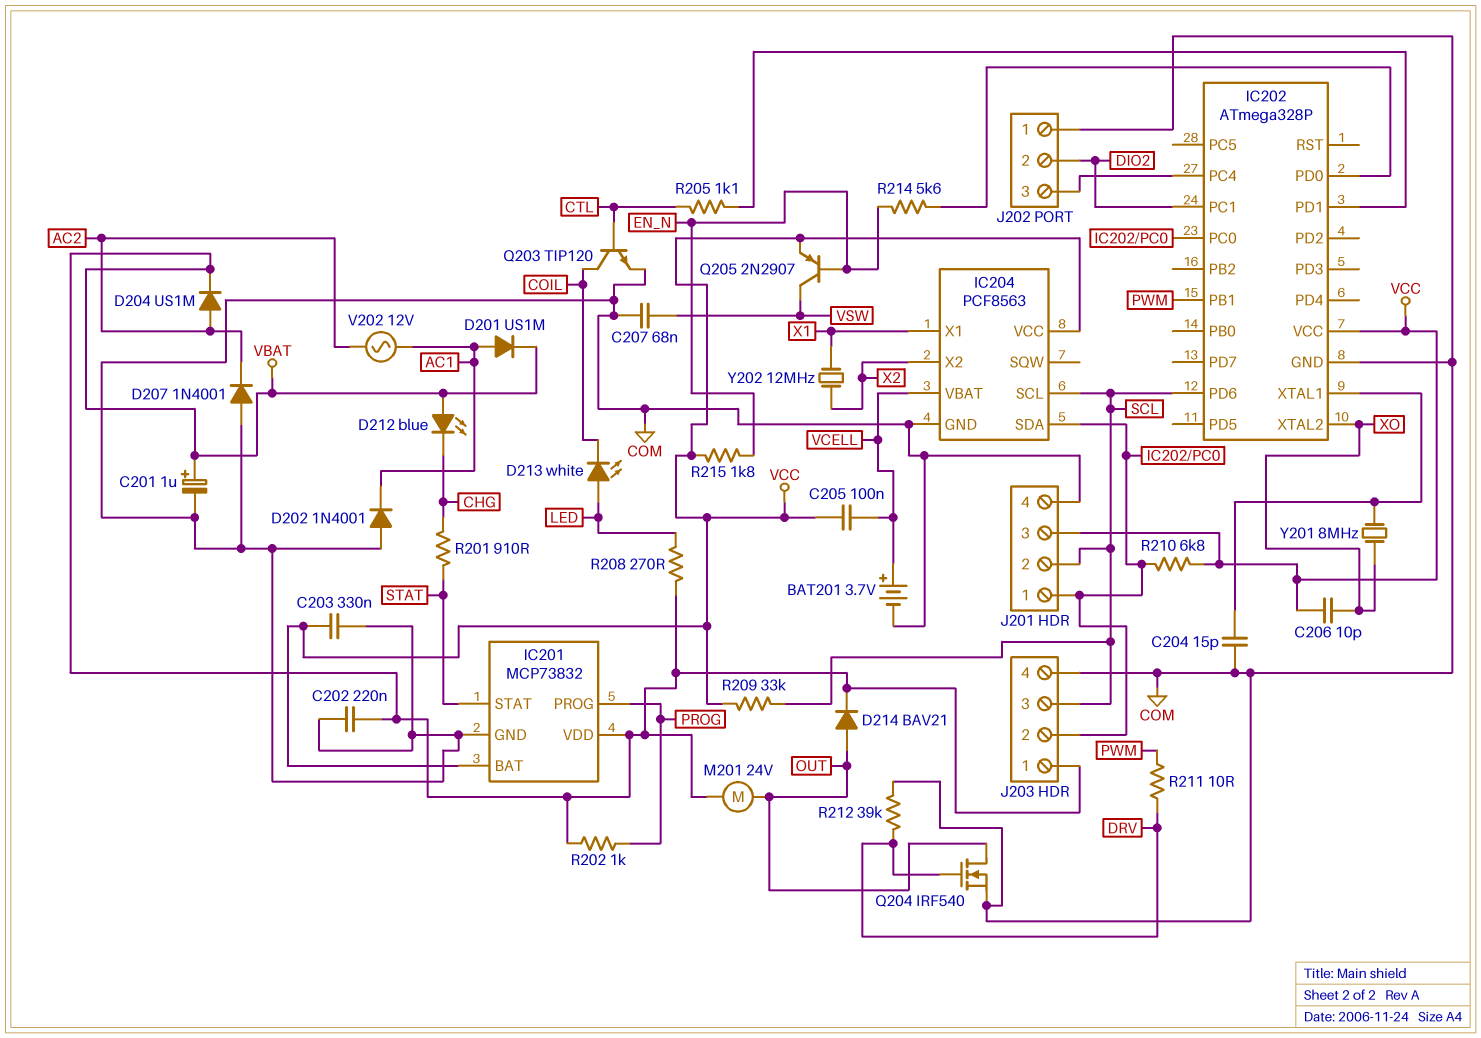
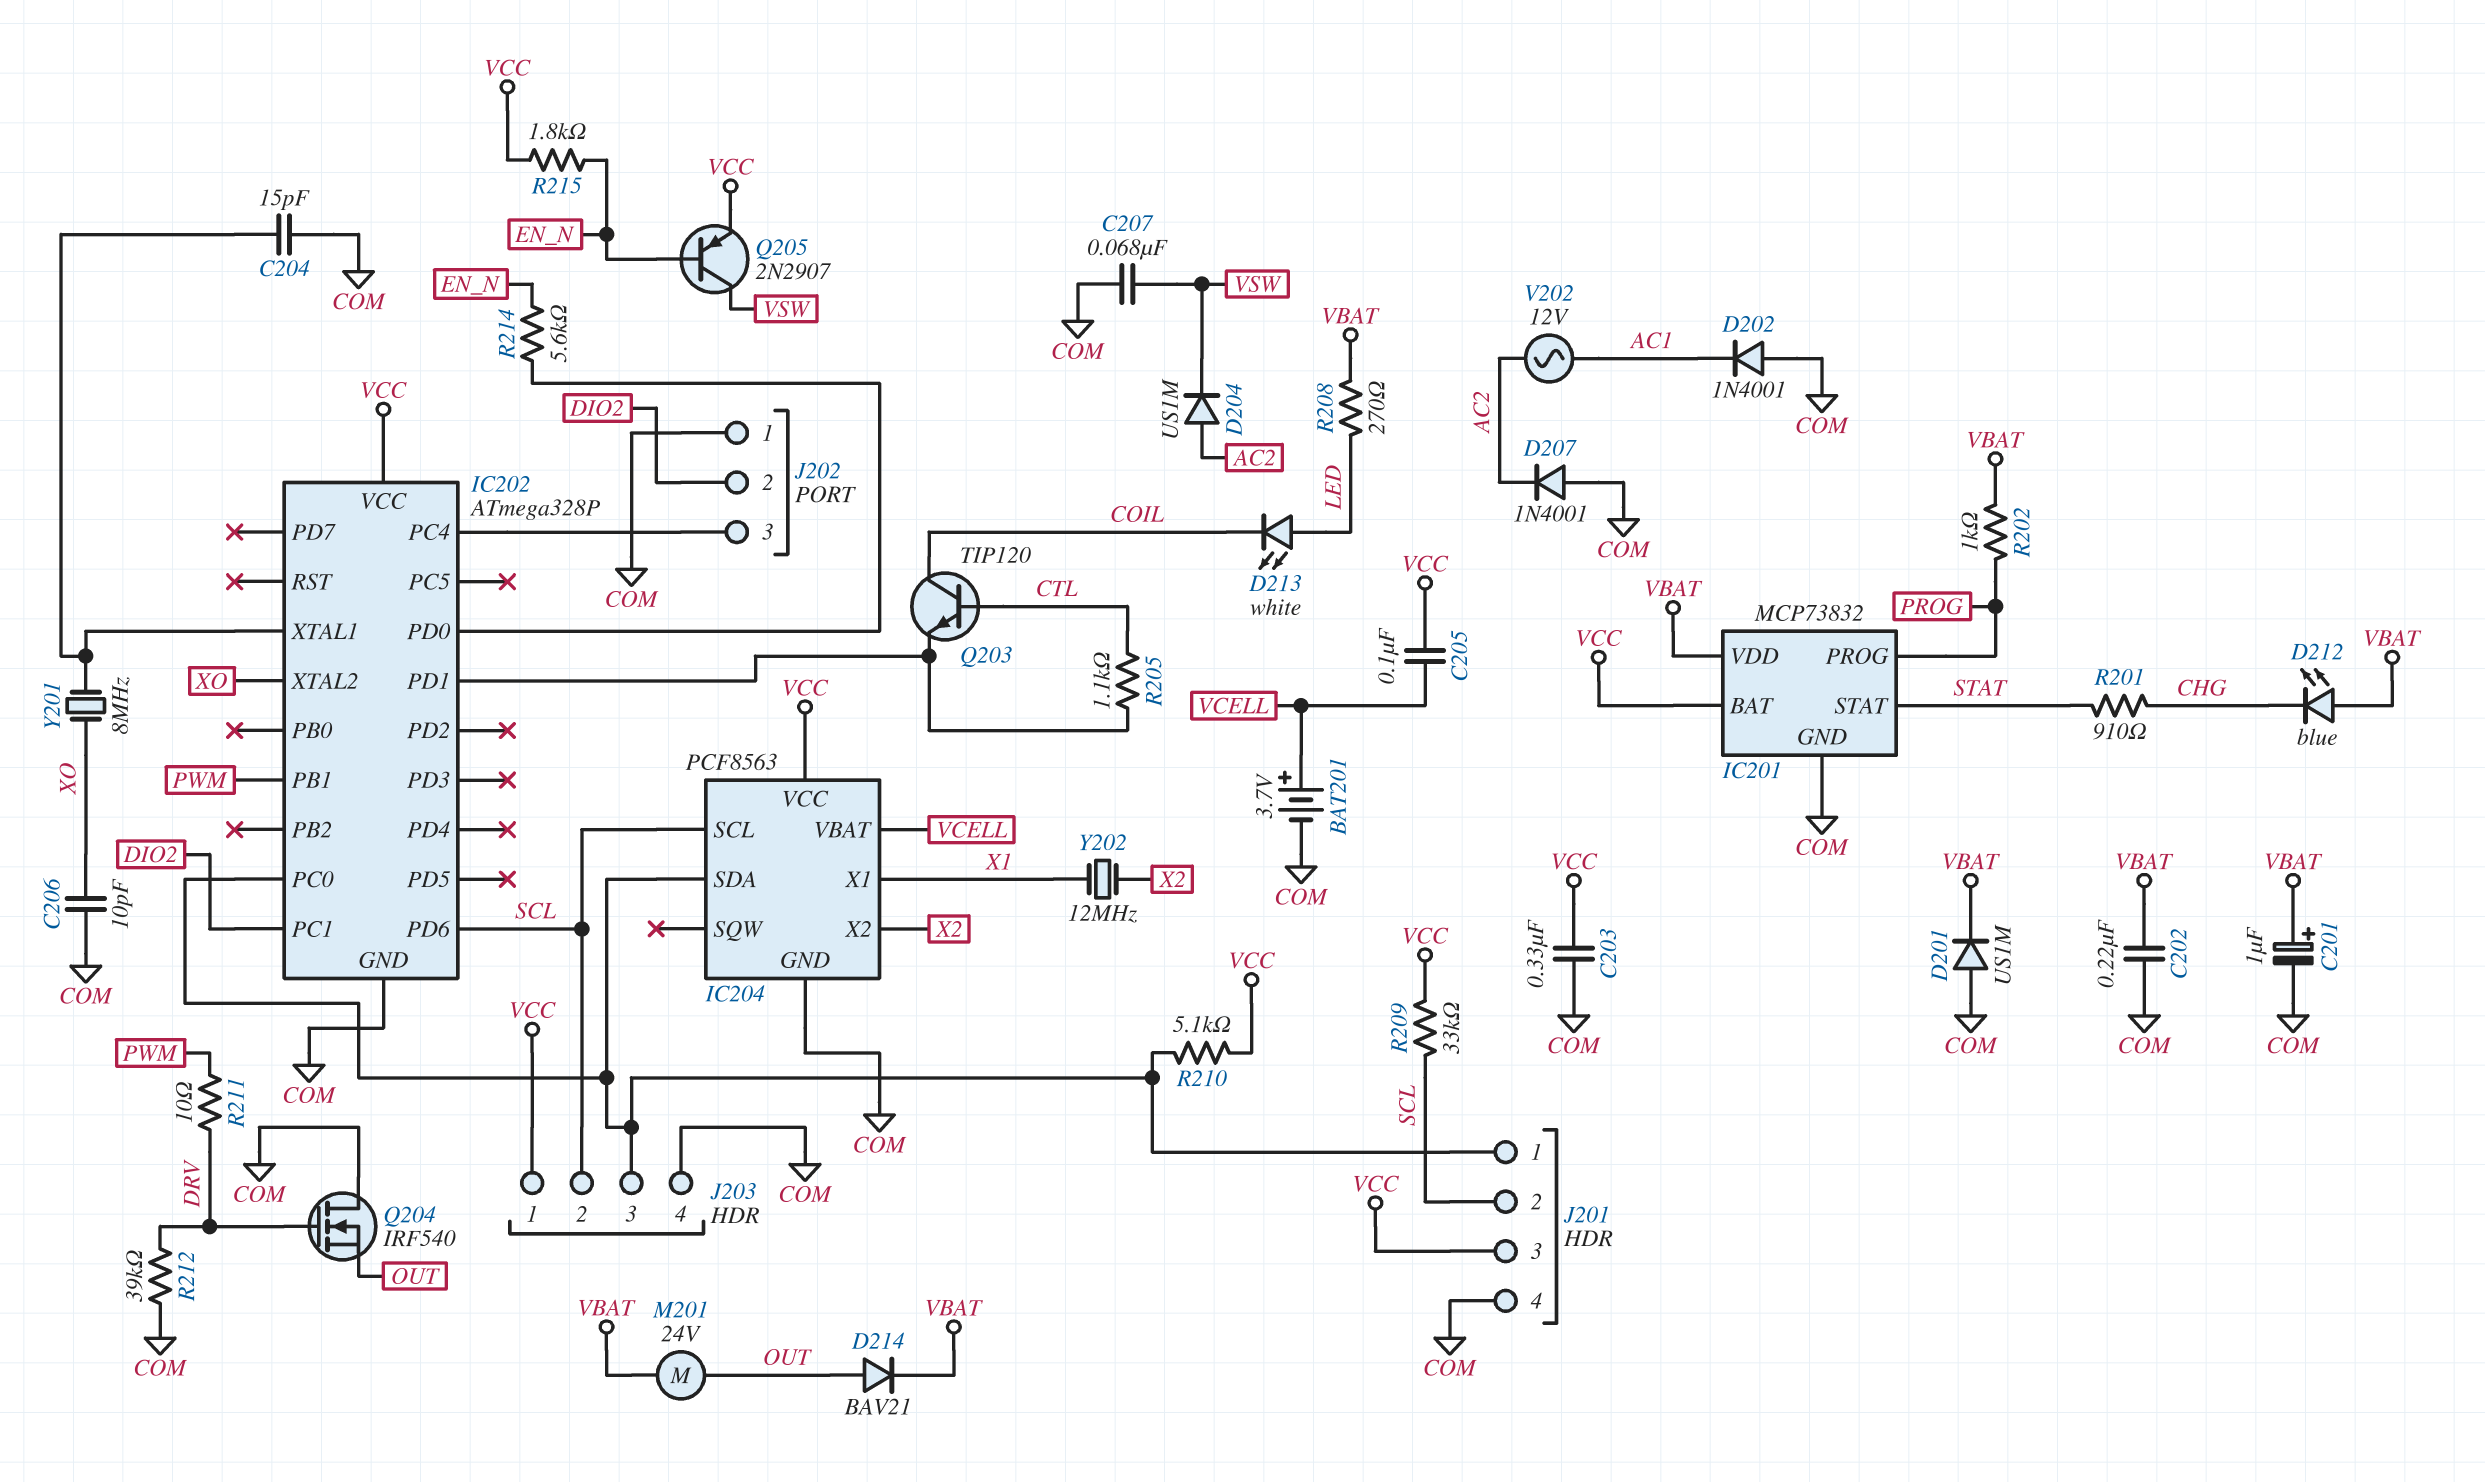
C206: 10pF (VCC, XO) -> 10pF (COM, XO)
D201: diode US1M (A AC1, K VBAT) -> diode US1M (A COM, K VBAT)
D204: diode US1M (A AC2, K VBAT) -> diode US1M (A AC2, K VSW)
J203 pin 1: VBAT -> VCC
J203 pin 2: IC202/PC0 -> SCL
J203 pin 3: SCL -> IC202/PC0
Q203: NPN TIP120 (B CTL, C COIL, E COM) -> NPN TIP120 (B CTL, C COIL, E IC202/PD1)
Q204: NMOS IRF540 (G DRV, D OUT, S COM) -> NMOS IRF540 (G DRV, D COM, S OUT)
R210: 6.8k (IC202/PC0, VCC) -> 5.1k (IC202/PC0, VCC)

